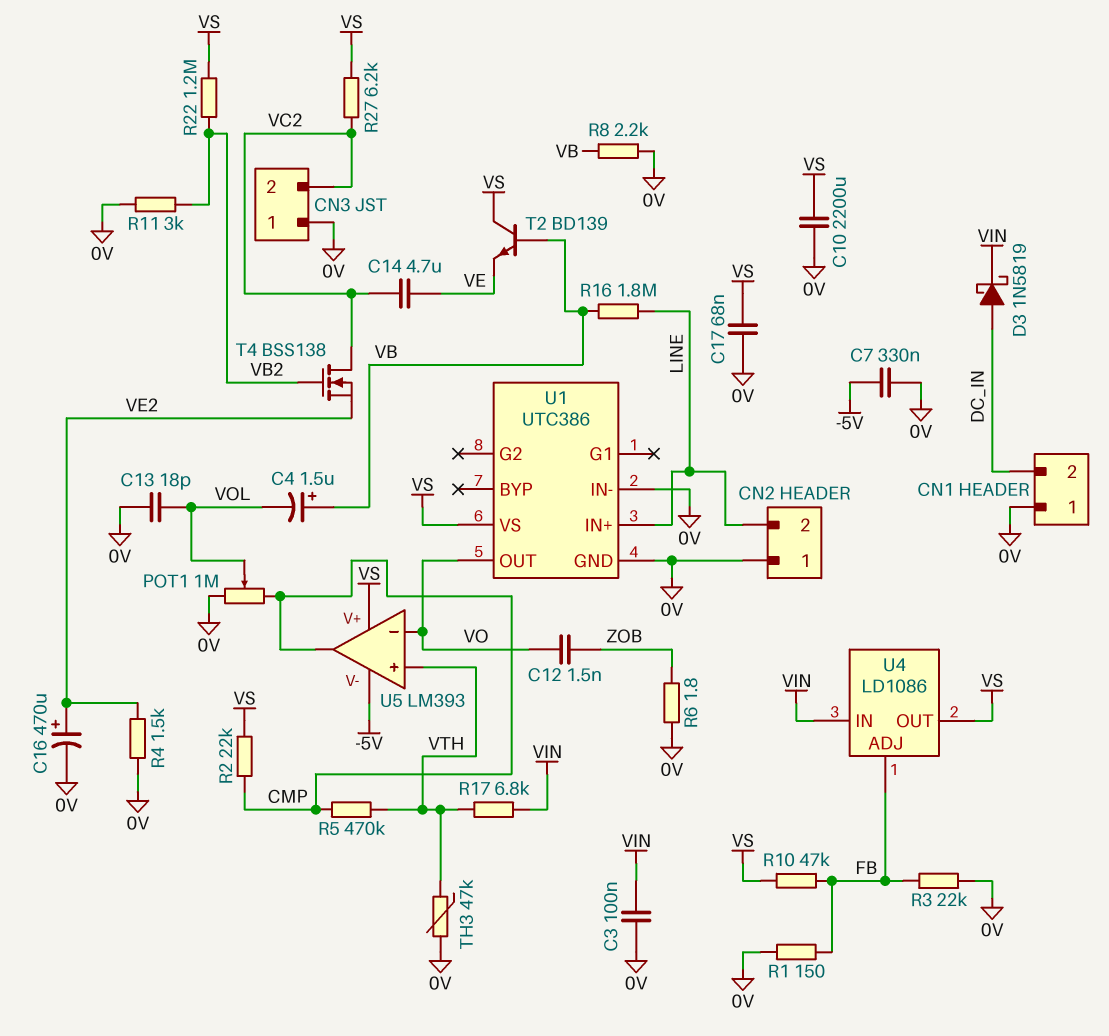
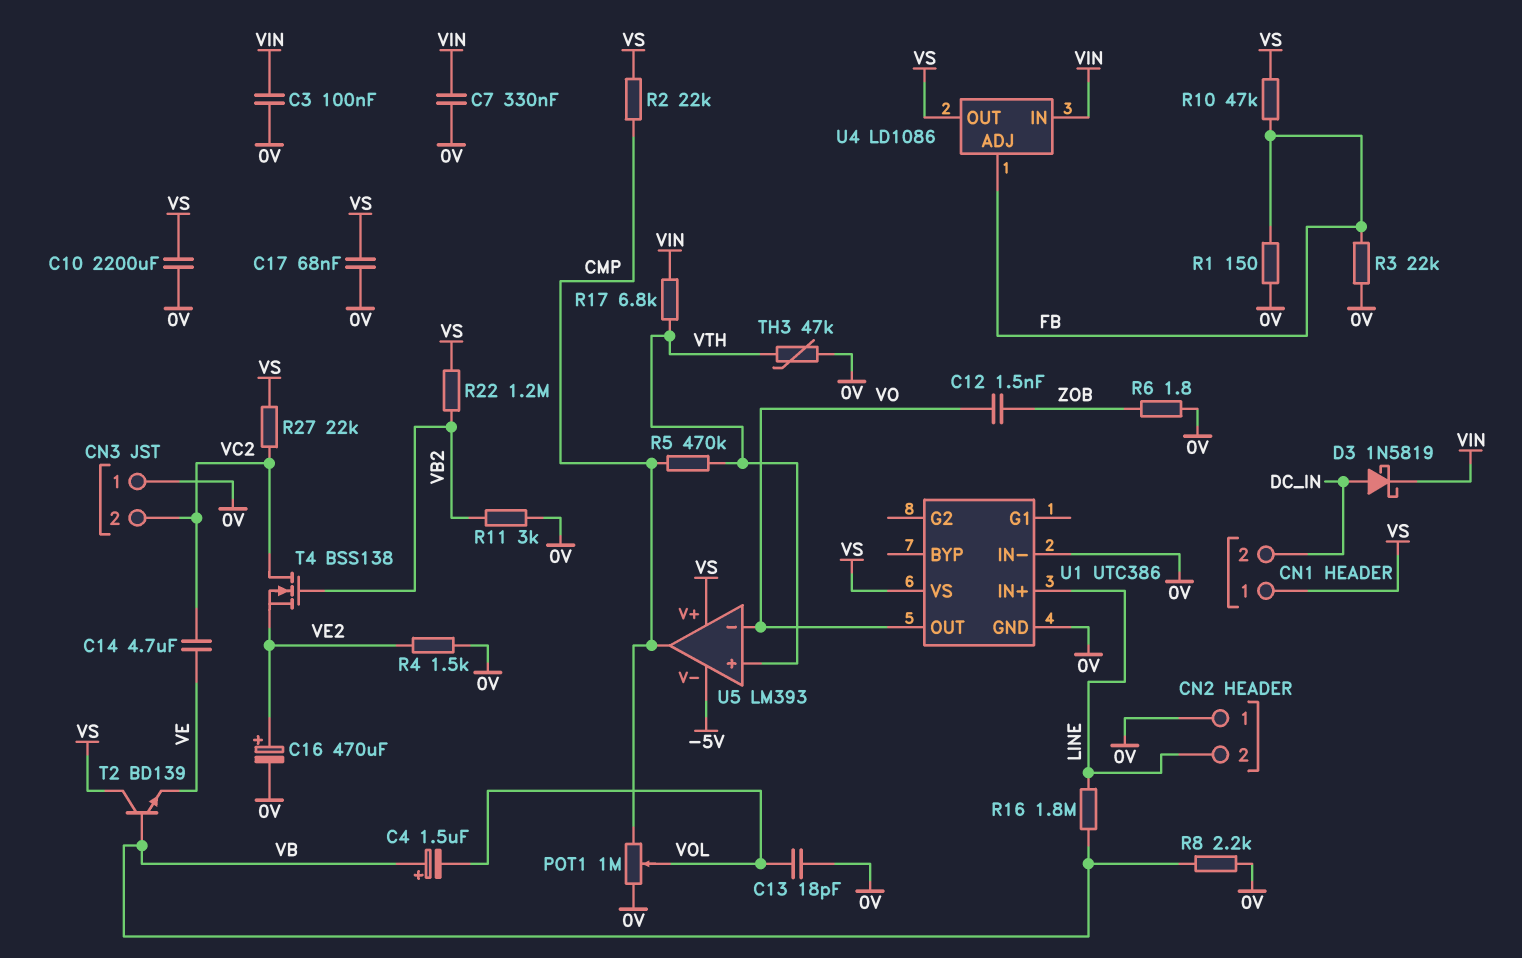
C7: 330nF (-5V, 0V) -> 330nF (0V, VIN)
CN1 pin 1: 0V -> VS
R27: 6.2k (VC2, VS) -> 22k (VC2, VS)

